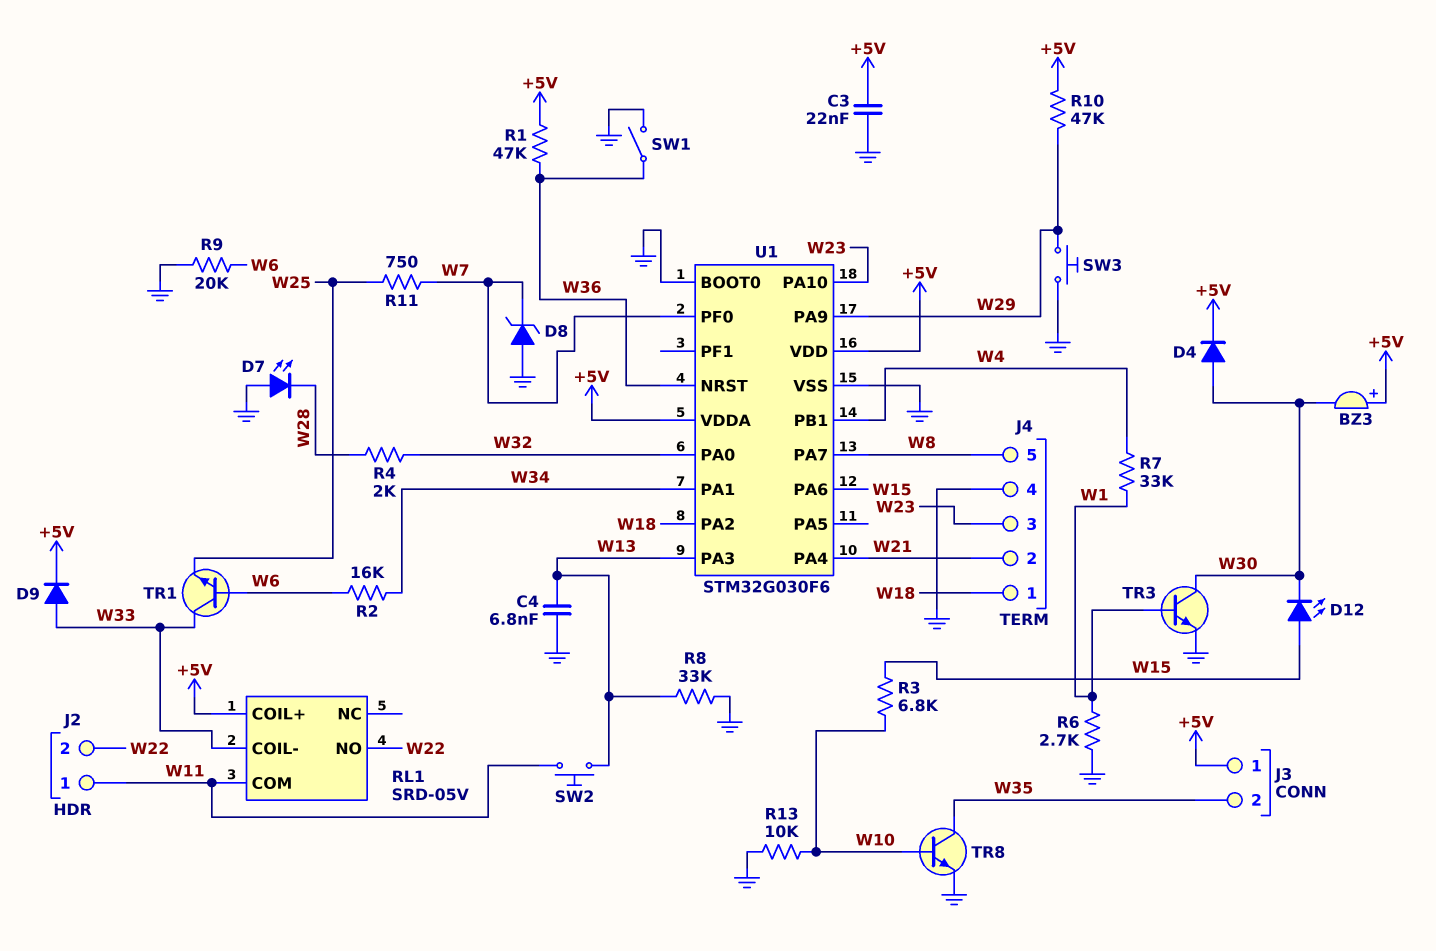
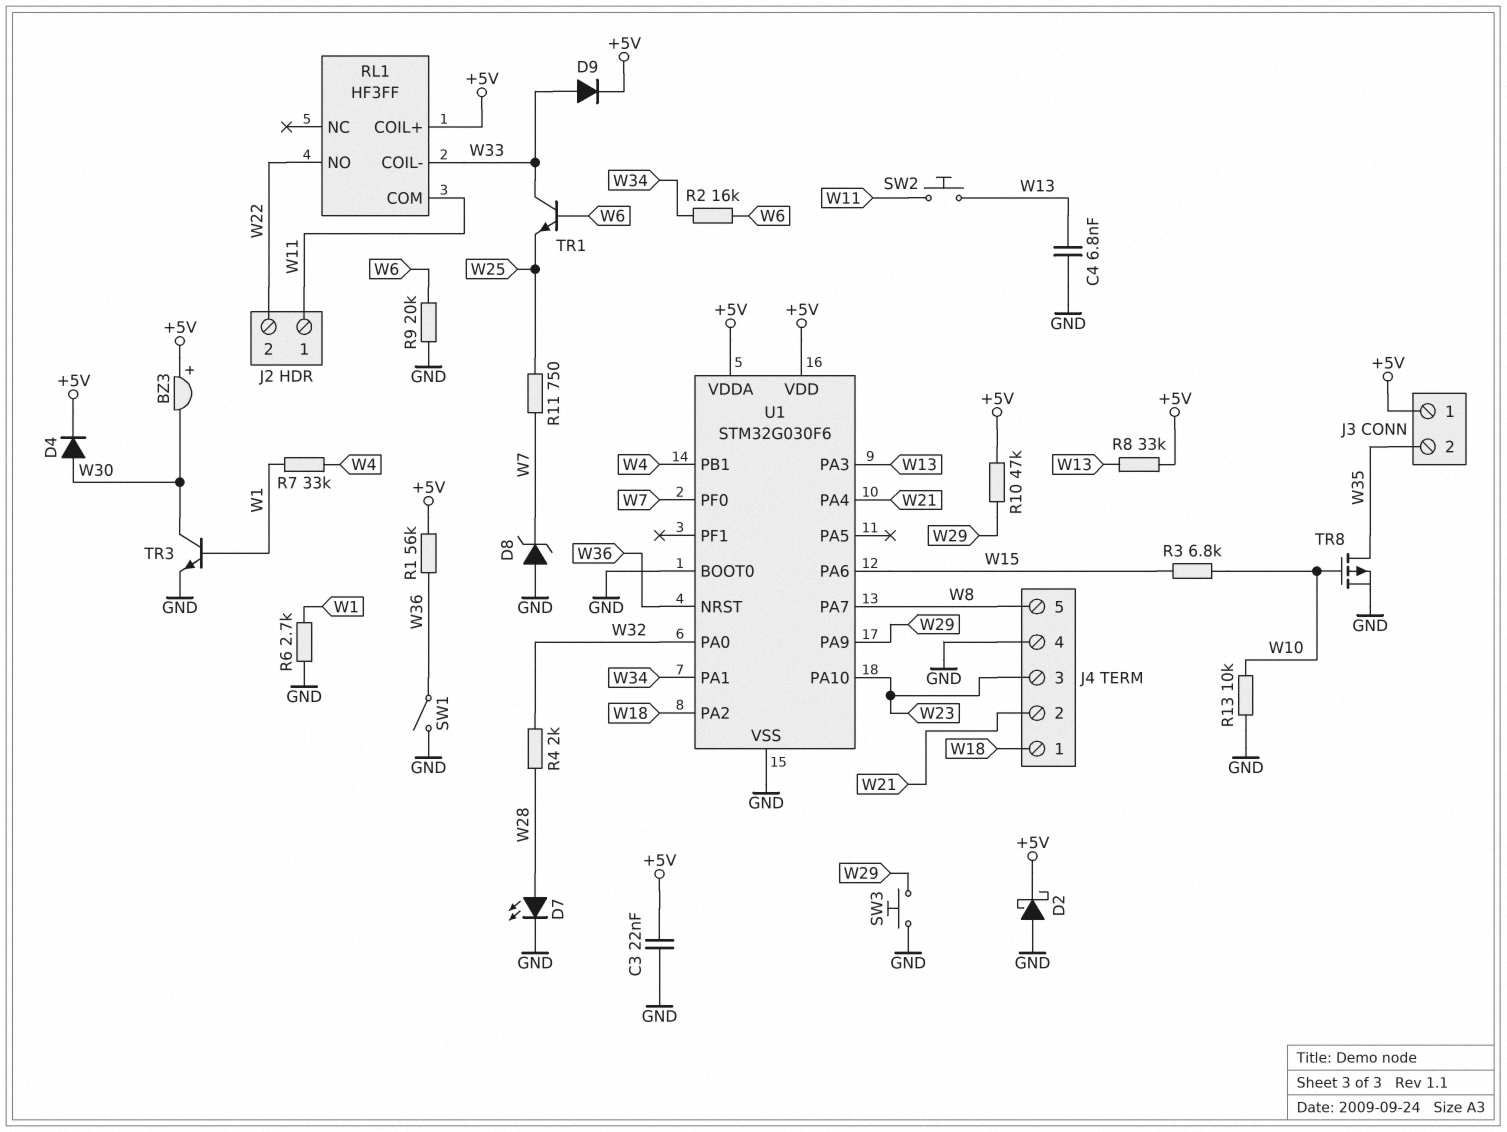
D2: none -> schottky (A GND, K +5V)
D7: LED (A GND, K W28) -> LED (A W28, K GND)
D12: LED (A W15, K W30) -> none
R1: 47k (+5V, W36) -> 56k (+5V, W36)
R8: 33k (GND, W13) -> 33k (+5V, W13)
RL1: SRD-05V -> HF3FF
TR8: NPN (B W10, C W35, E GND) -> PMOS (G W10, D W35, S GND)

